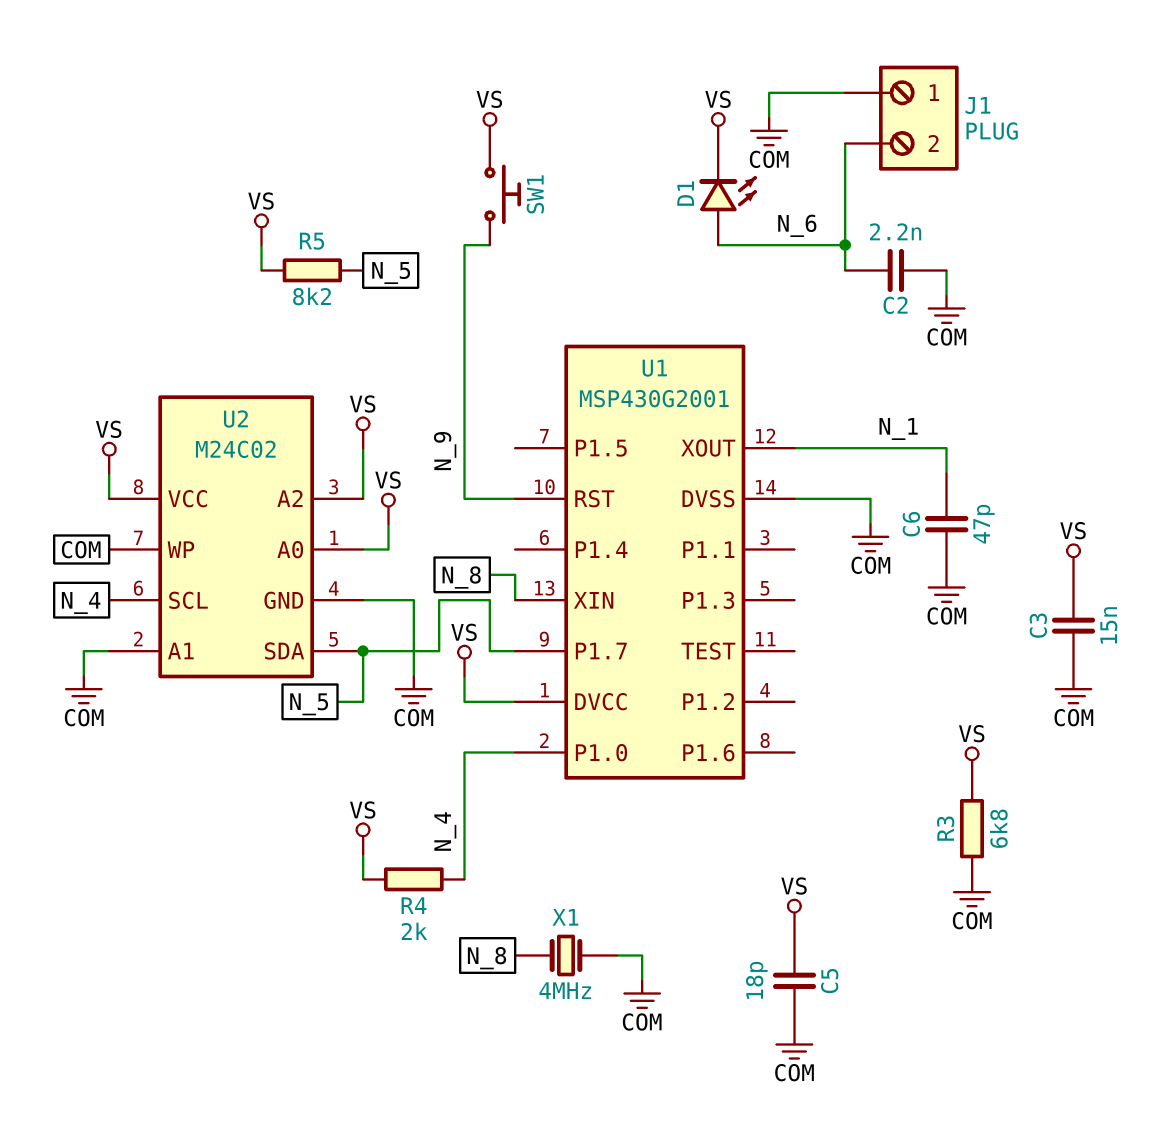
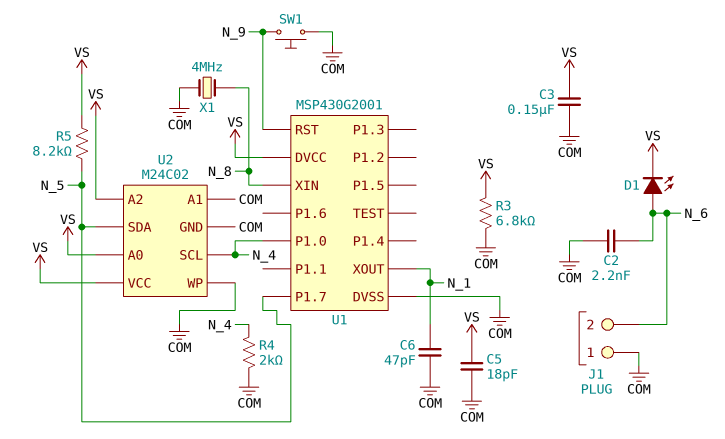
C3: 15nF (COM, VS) -> 150nF (COM, VS)
R4: 2k (N_4, VS) -> 2k (COM, N_4)
SW1: button (N_9, VS) -> button (COM, N_9)

